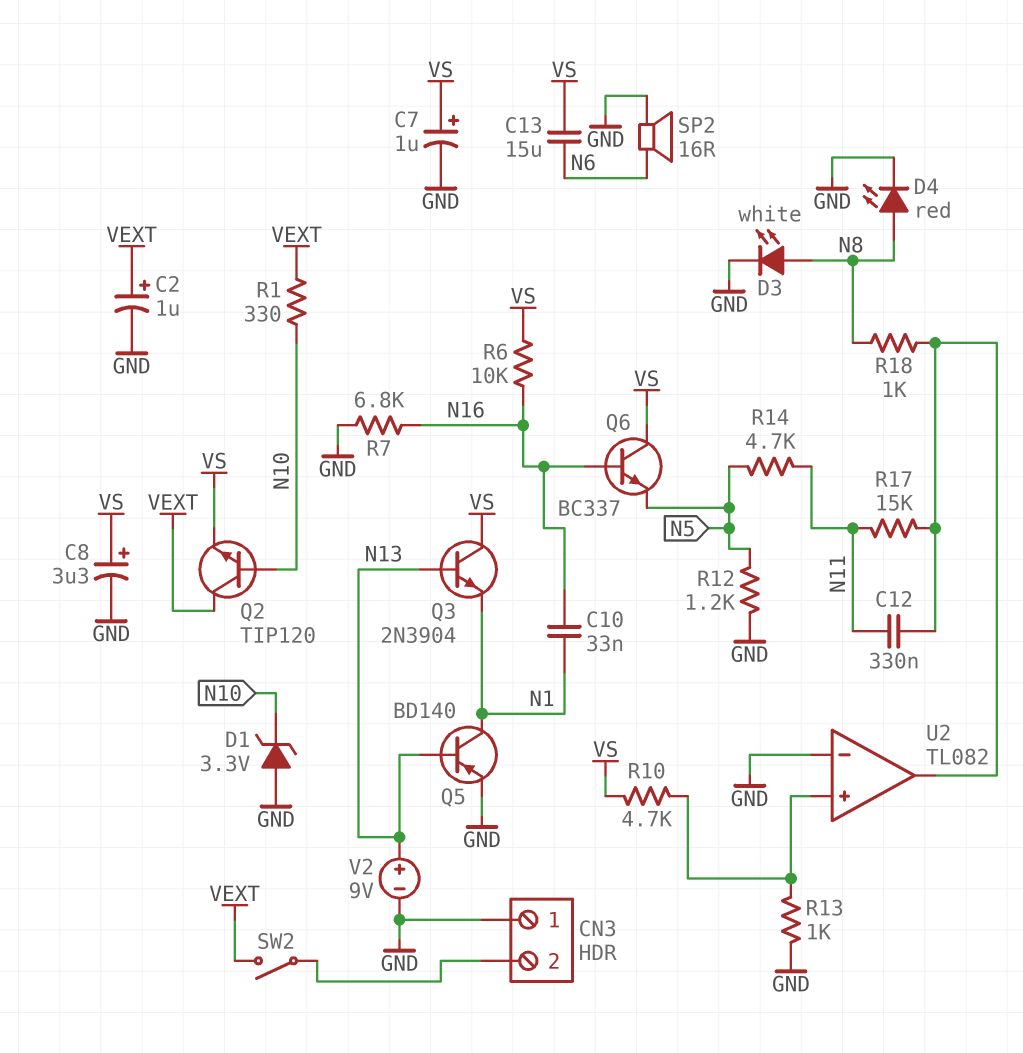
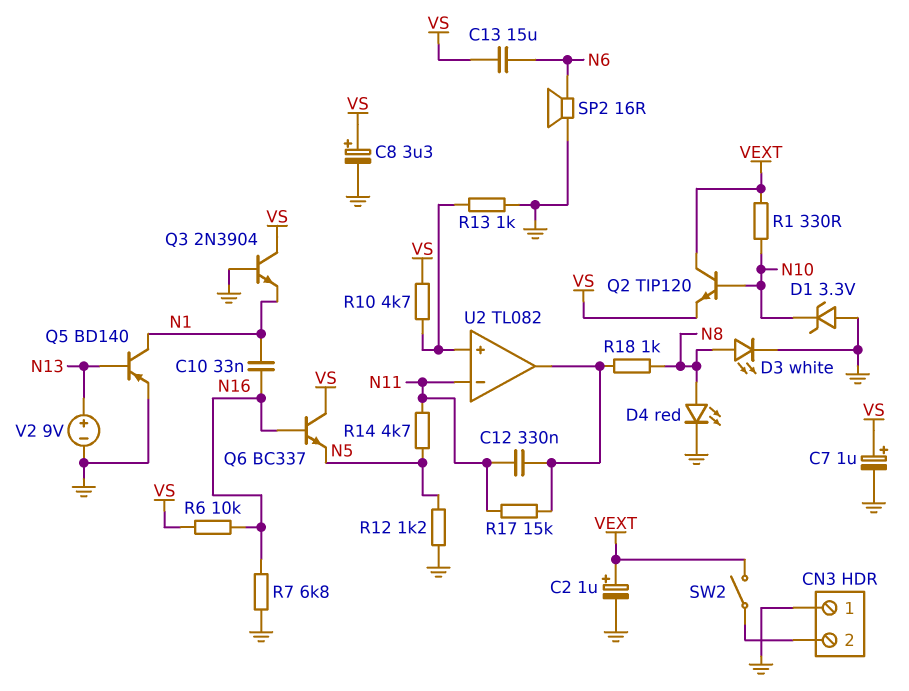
Q3: NPN 2N3904 (B N13, C VS, E N1) -> NPN 2N3904 (B GND, C VS, E N1)
U2 pin in-: GND -> N11

